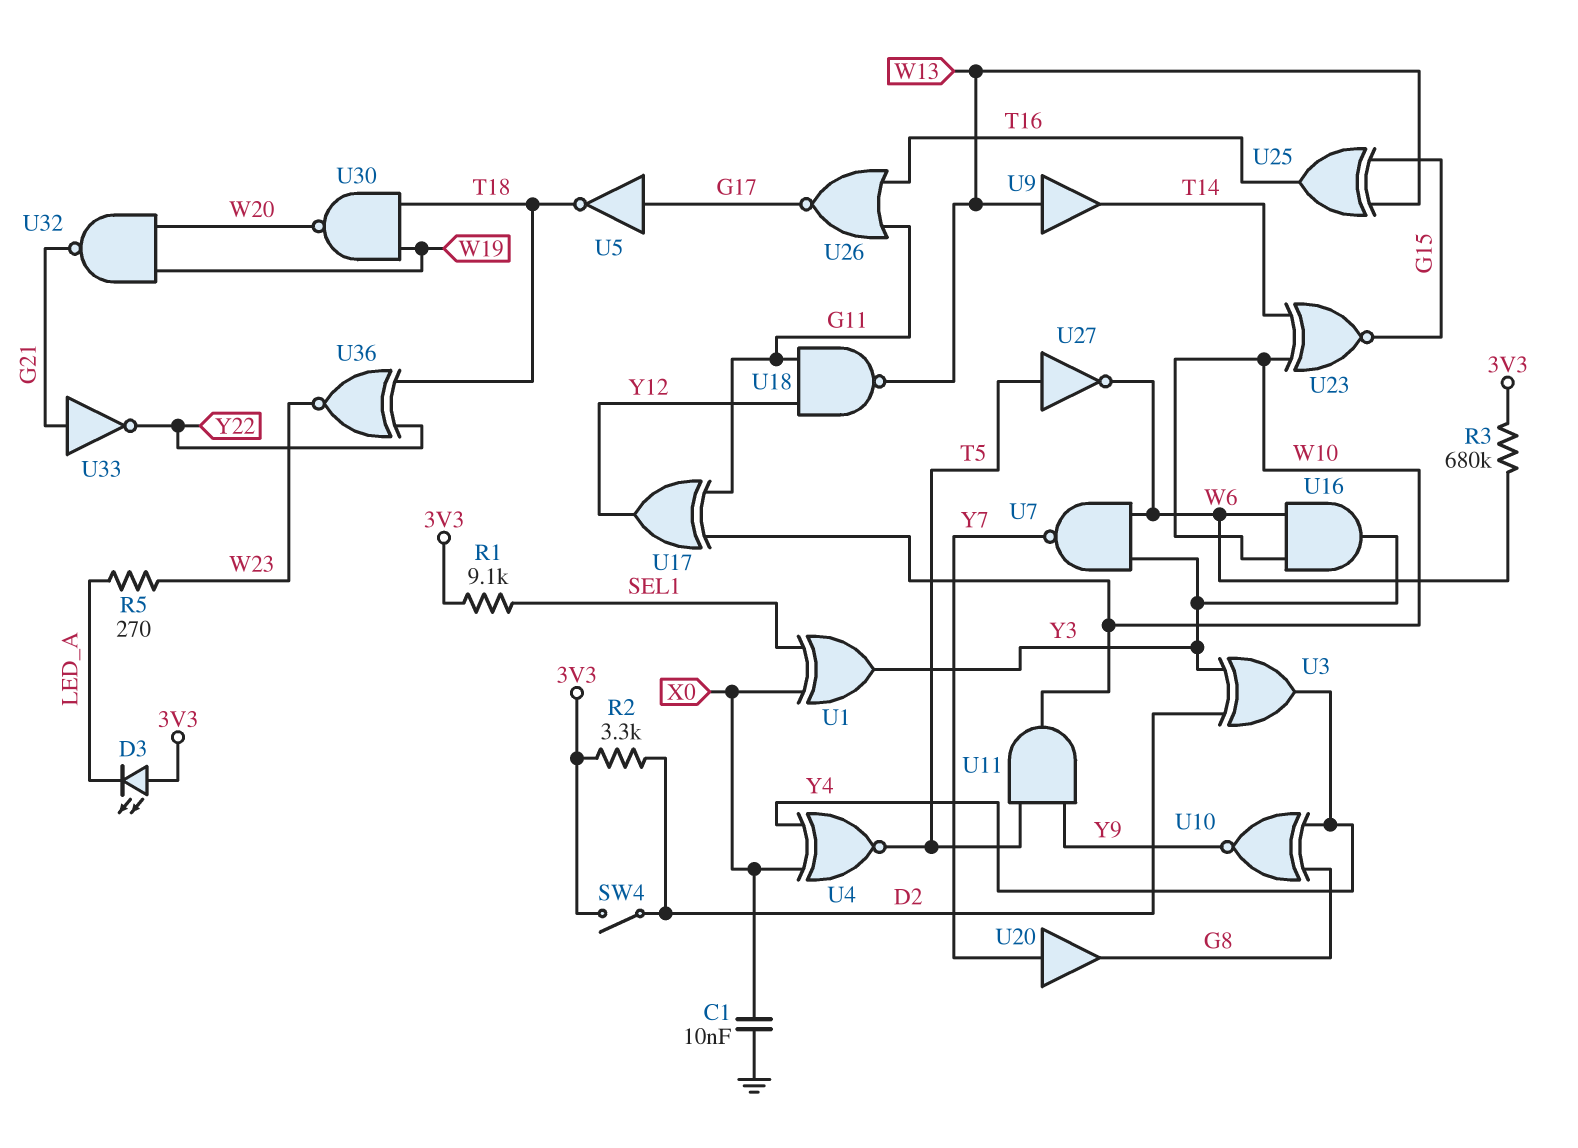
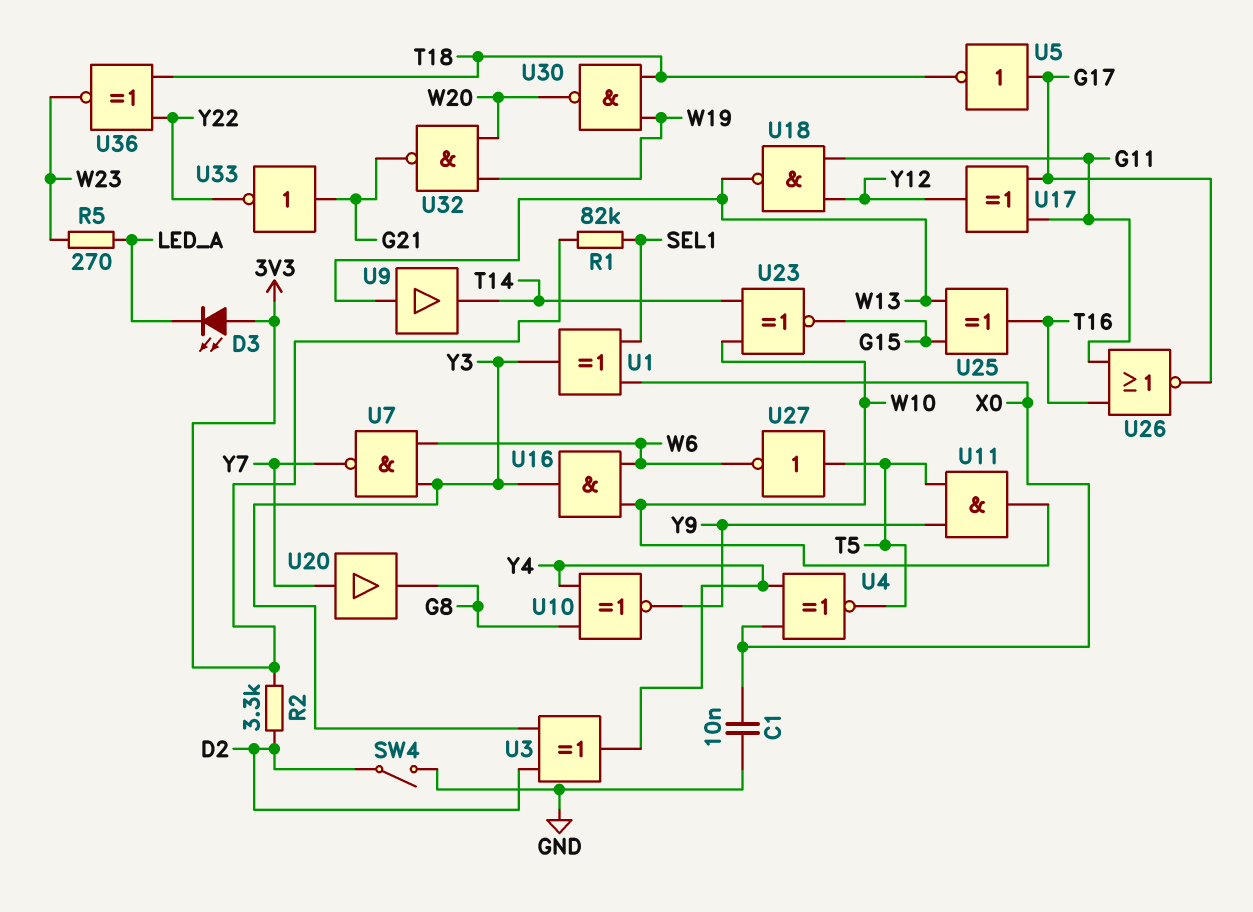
R1: 9.1k (3V3, SEL1) -> 82k (3V3, SEL1)
R3: 680k (3V3, W6) -> none
SW4: switch (3V3, D2) -> switch (D2, GND)
U17: XOR (in G11, in W10, out Y12) -> XOR (in G11, in G17, out Y12)

